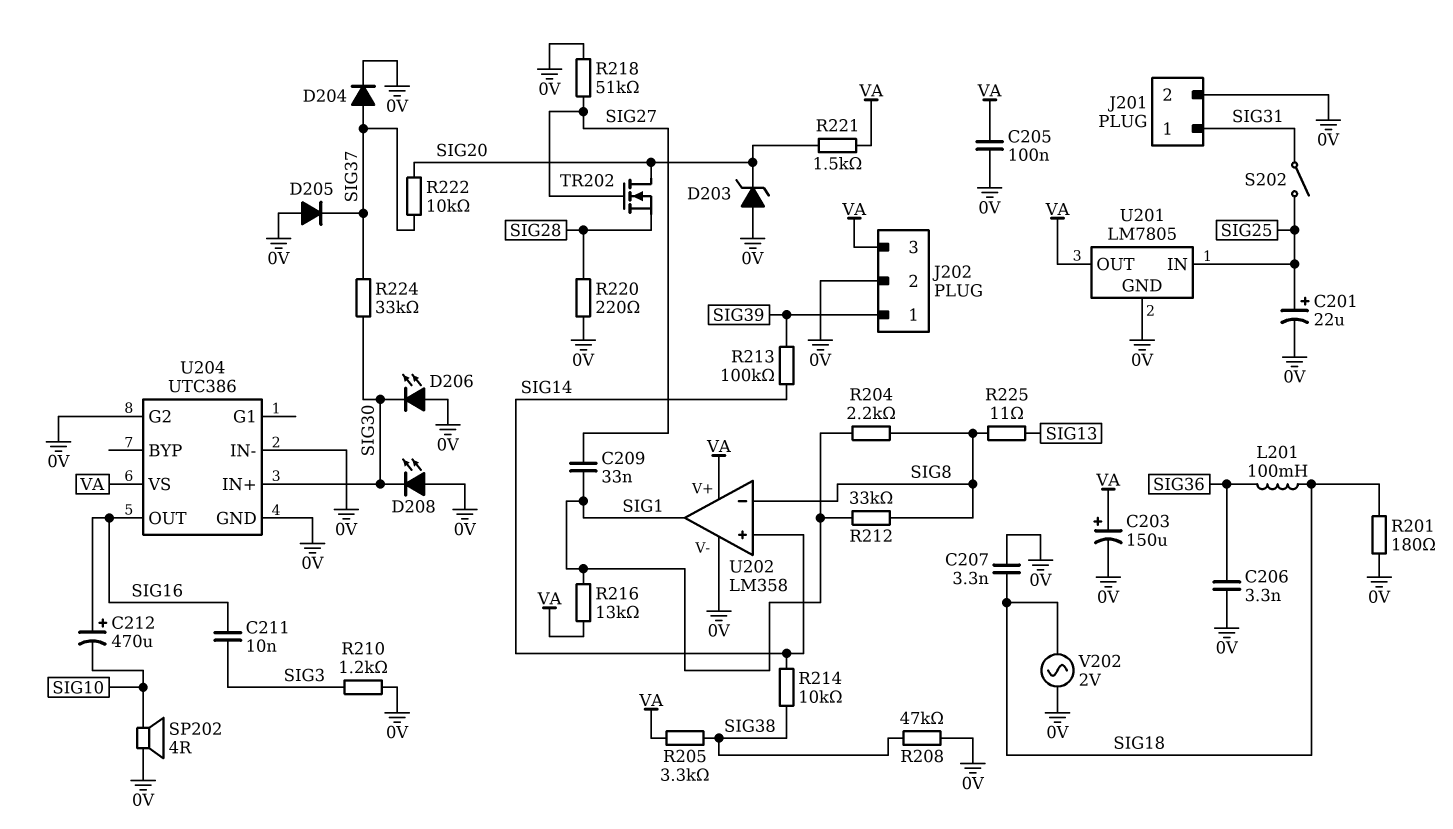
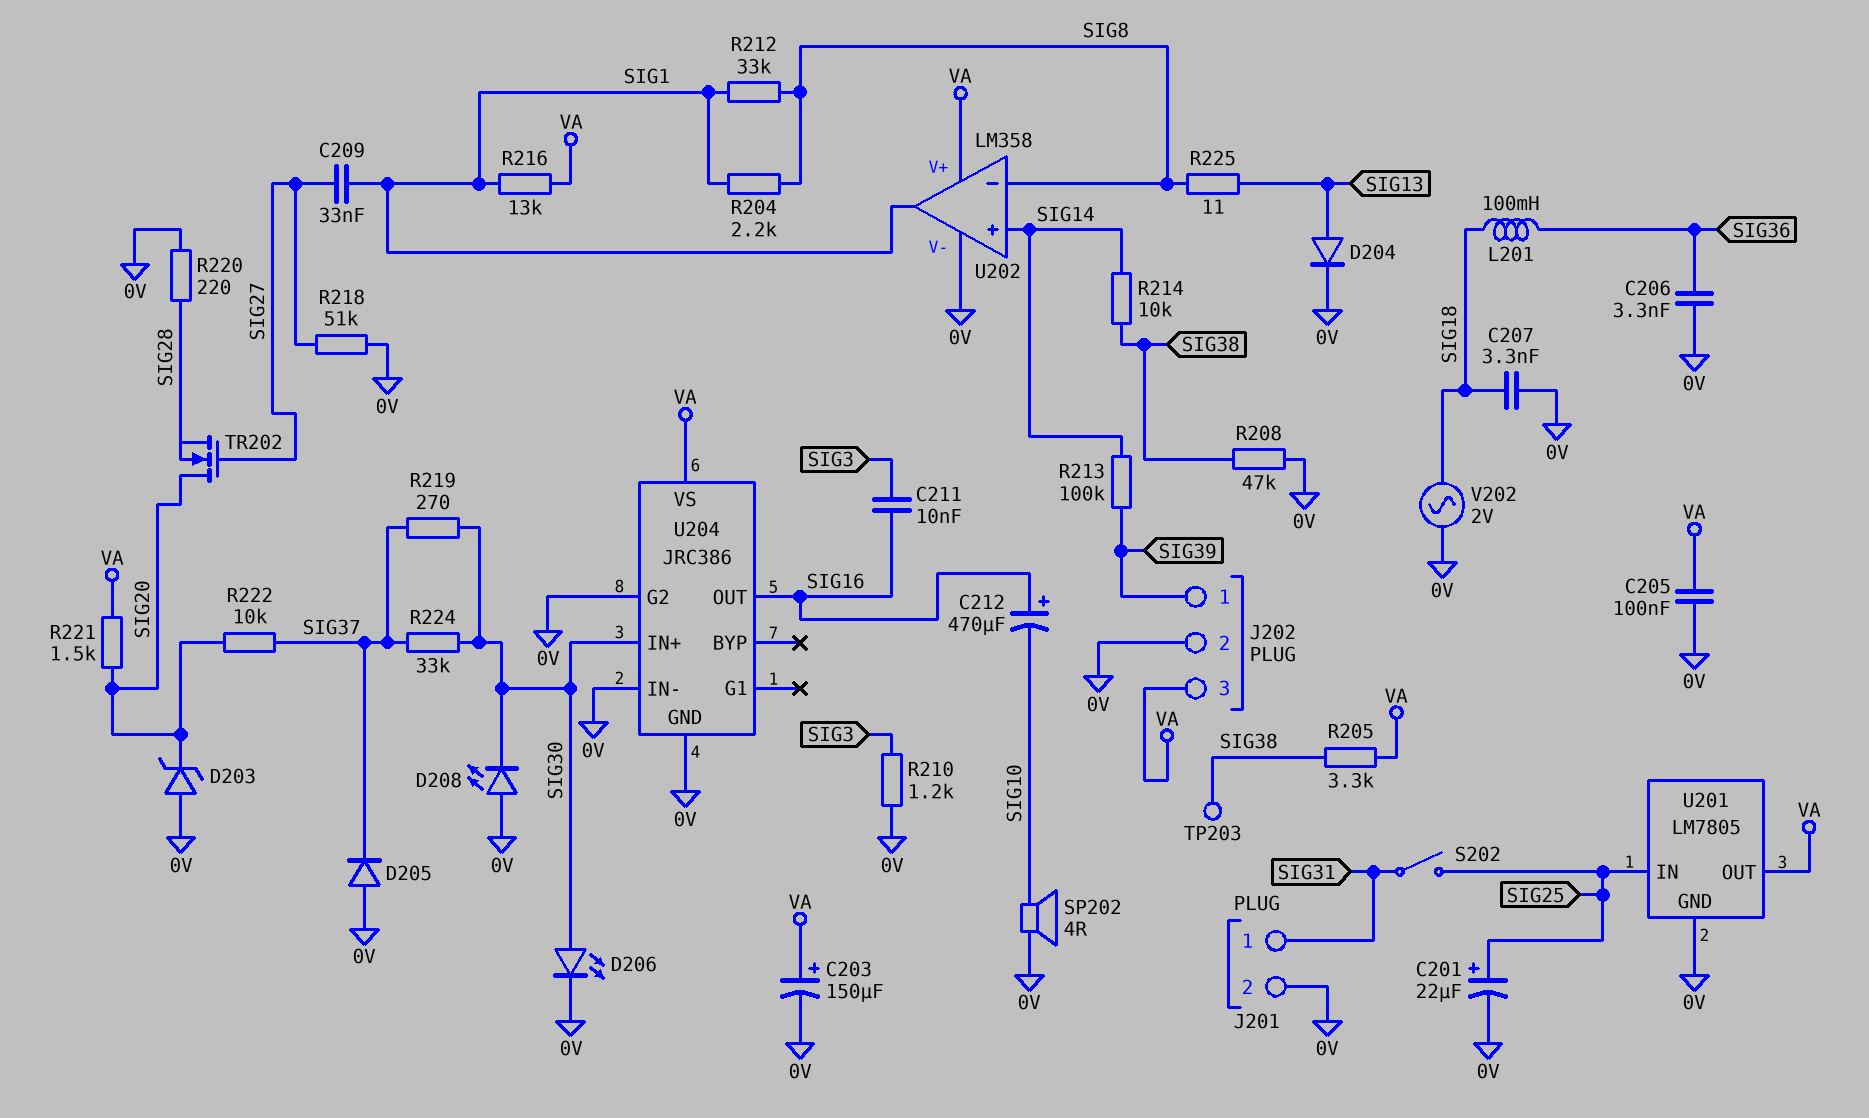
D204: diode (A SIG37, K 0V) -> diode (A SIG13, K 0V)
D206: LED (A 0V, K SIG30) -> LED (A SIG30, K 0V)
R201: 180 (0V, SIG18) -> none
R219: none -> 270 (SIG30, SIG37)
TP203: none -> test point (SIG38)
U204: UTC386 -> JRC386

